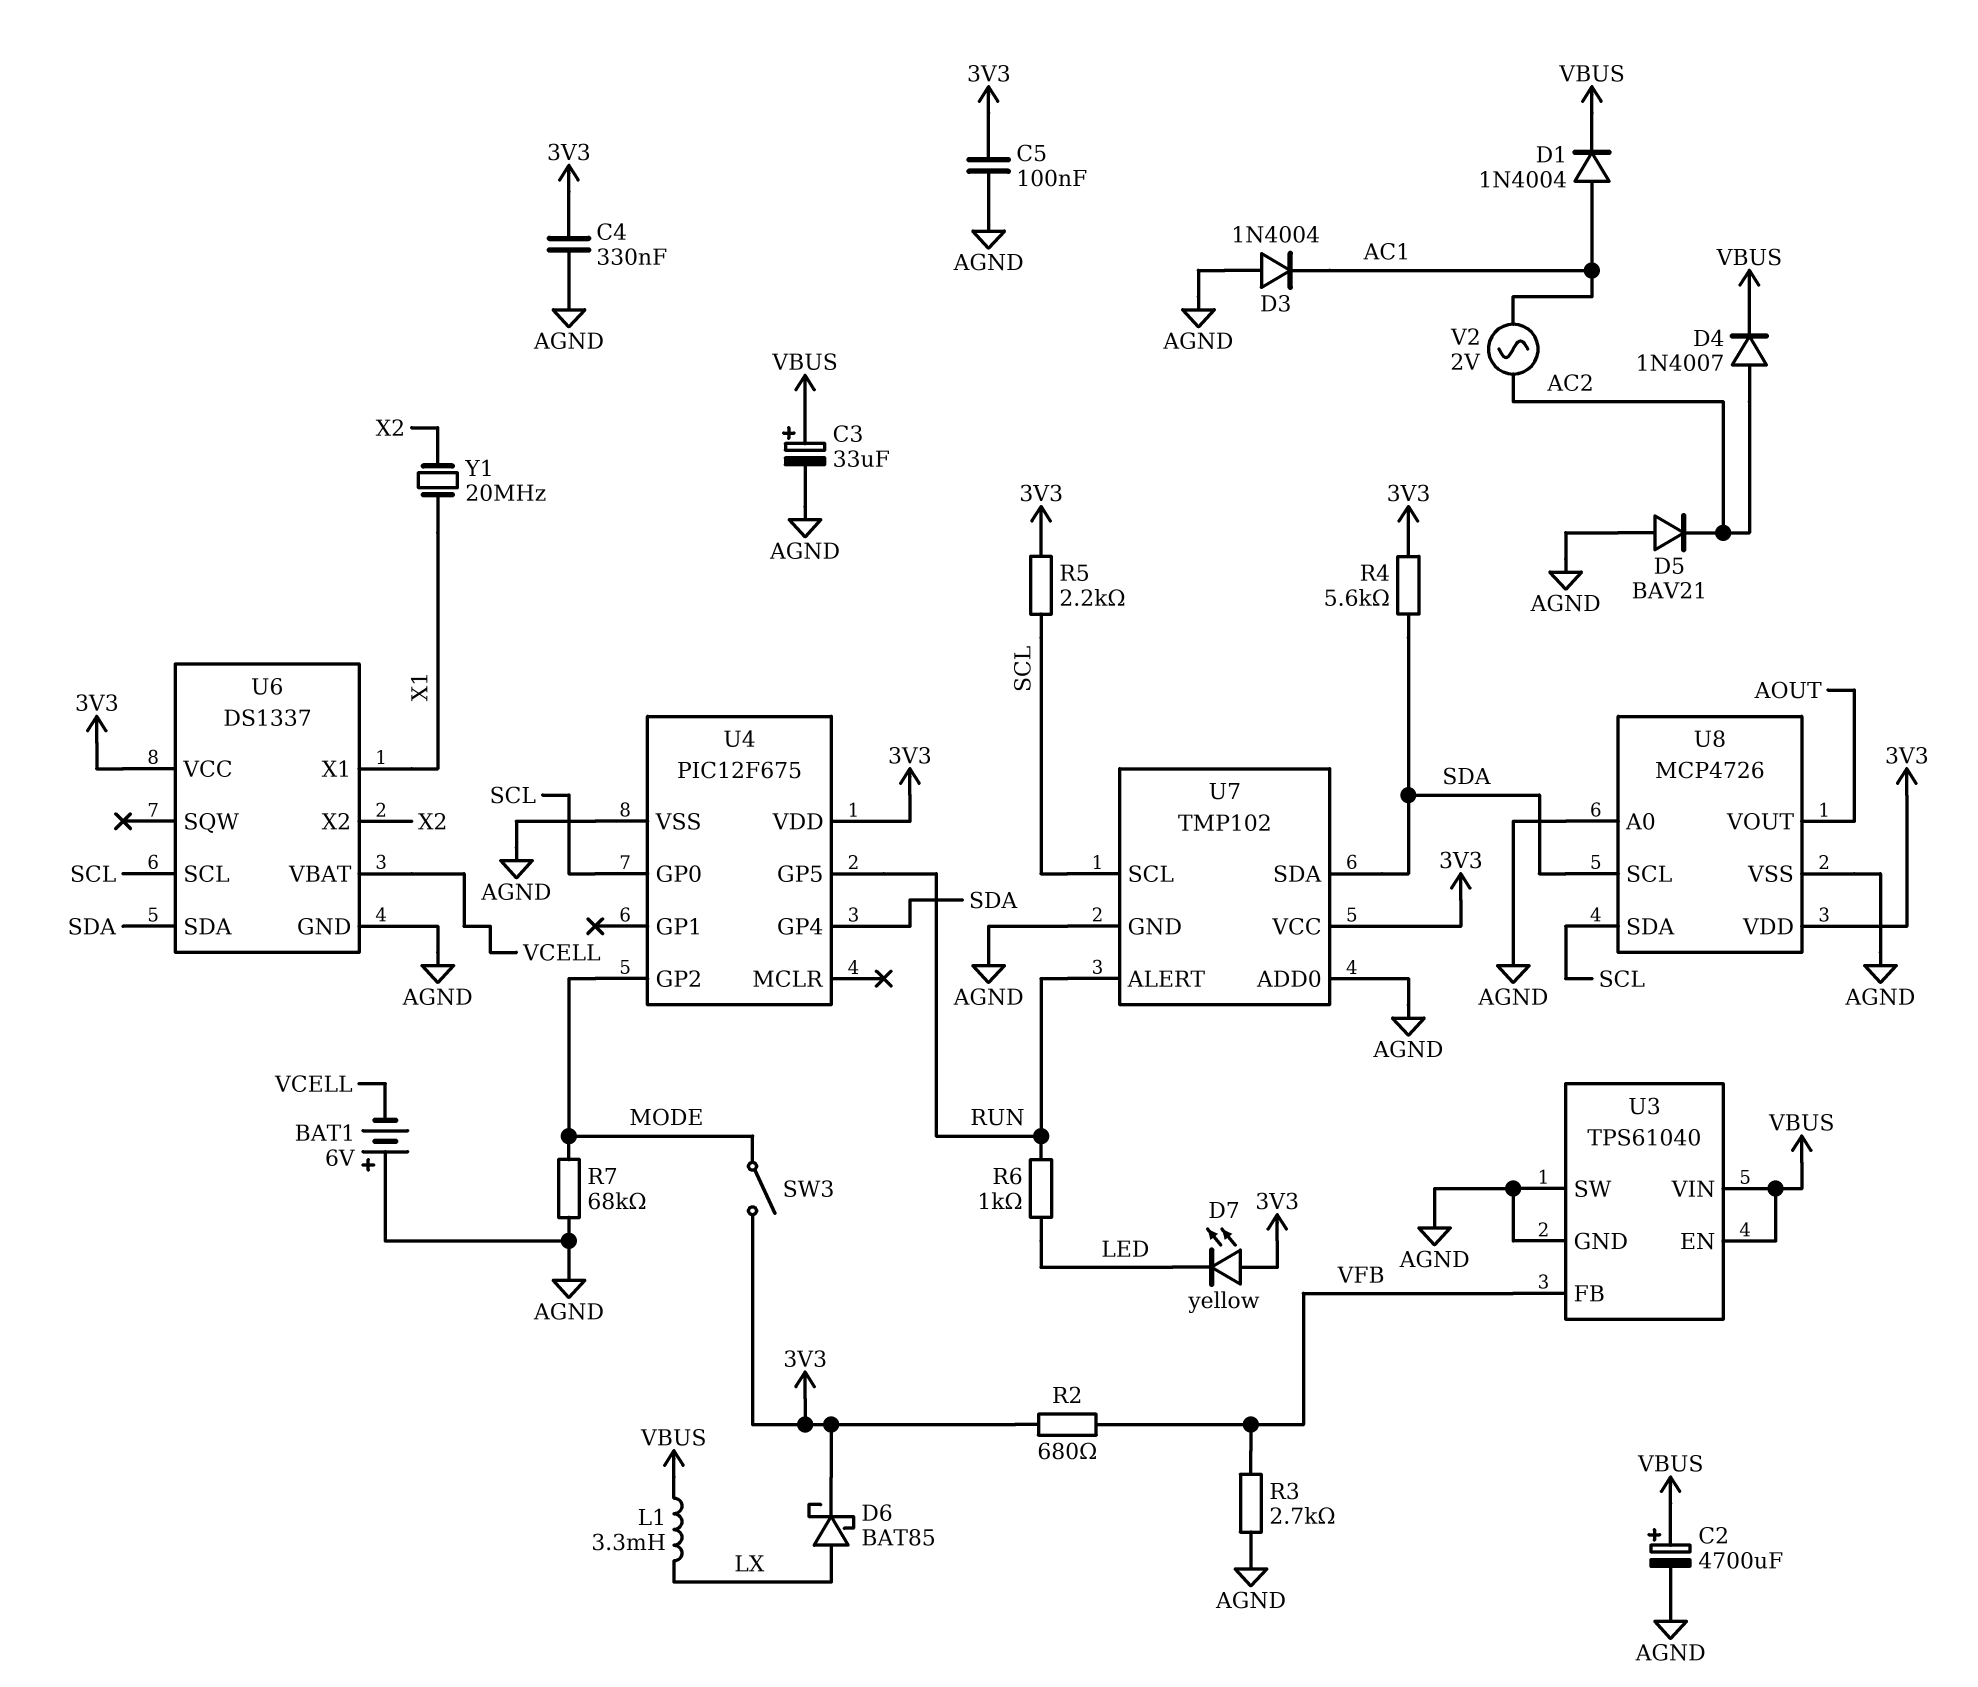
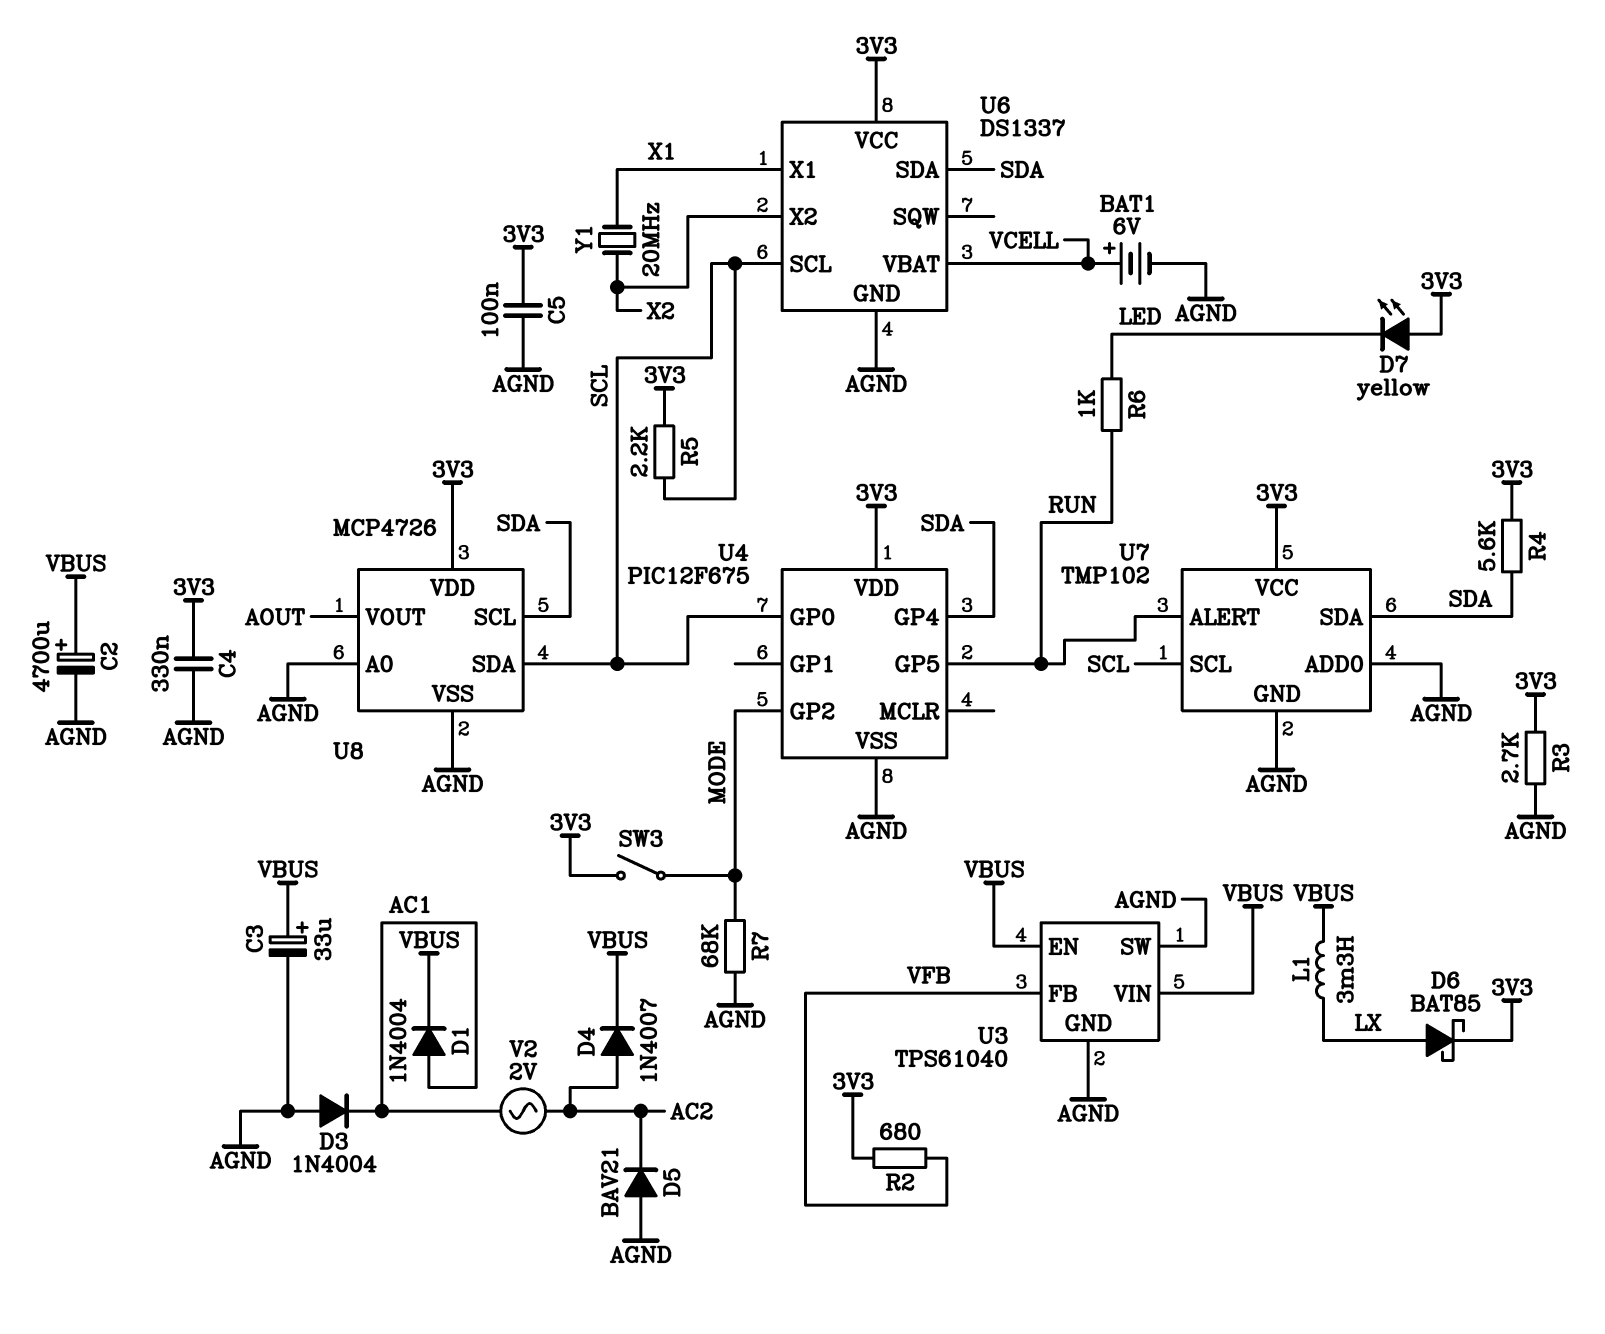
BAT1: 6V (plus AGND, minus VCELL) -> 6V (plus VCELL, minus AGND)
R3: 2.7k (AGND, VFB) -> 2.7k (3V3, AGND)

